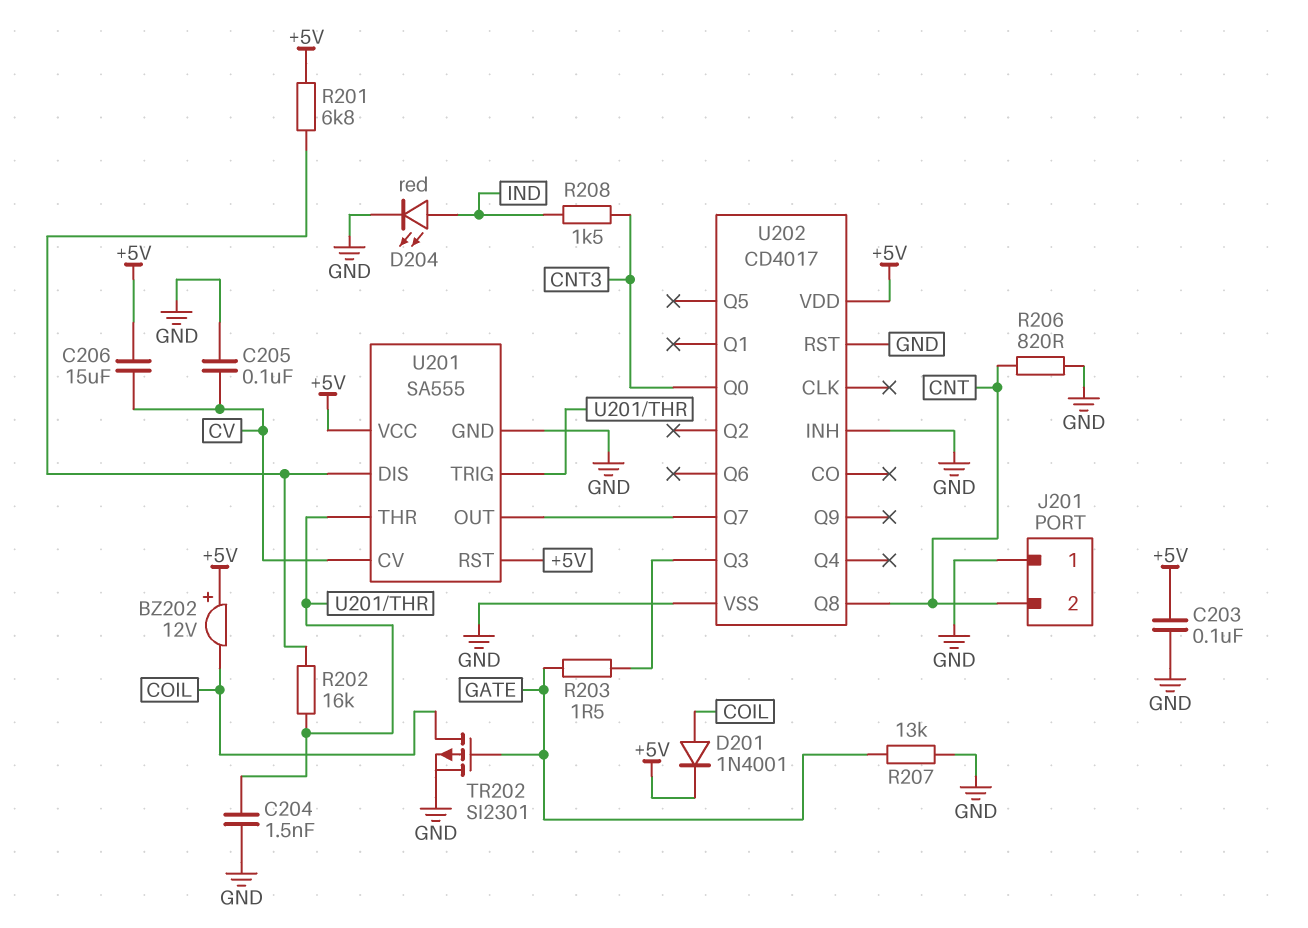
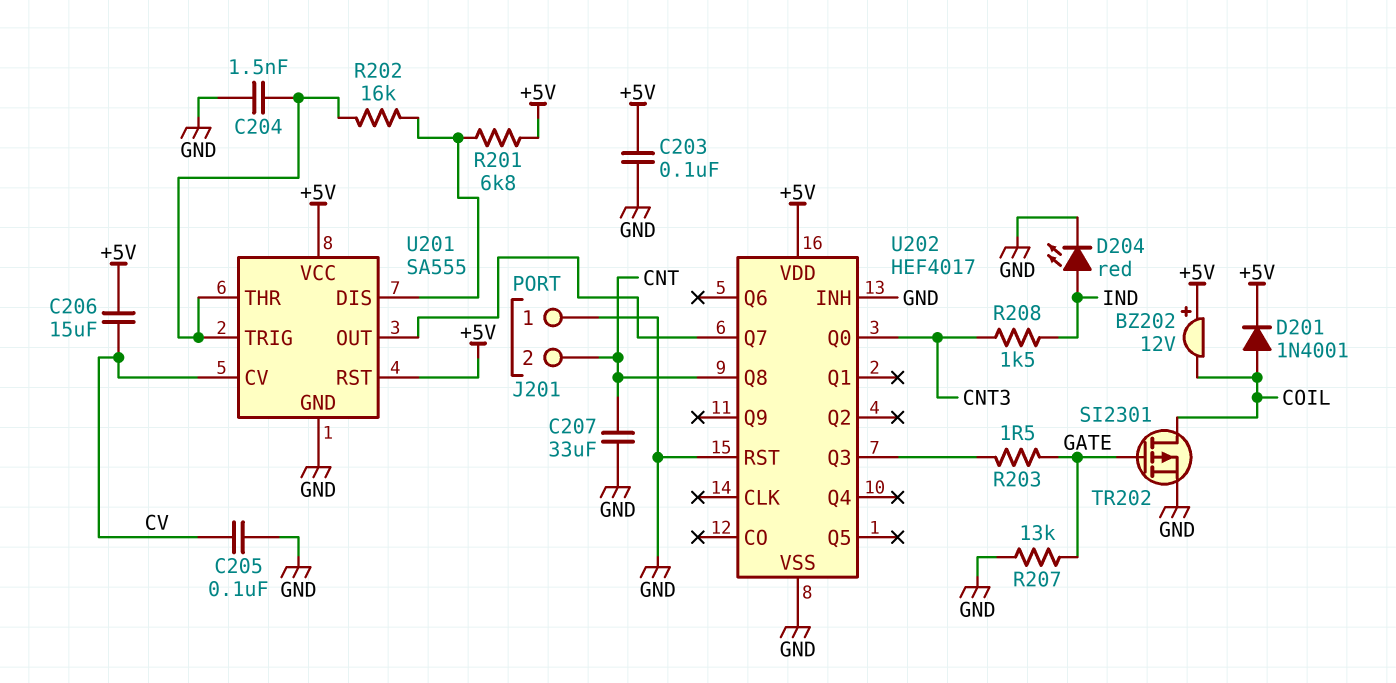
C207: none -> 33uF (CNT, GND)
R206: 820 (CNT, GND) -> none
U202: CD4017 -> HEF4017

